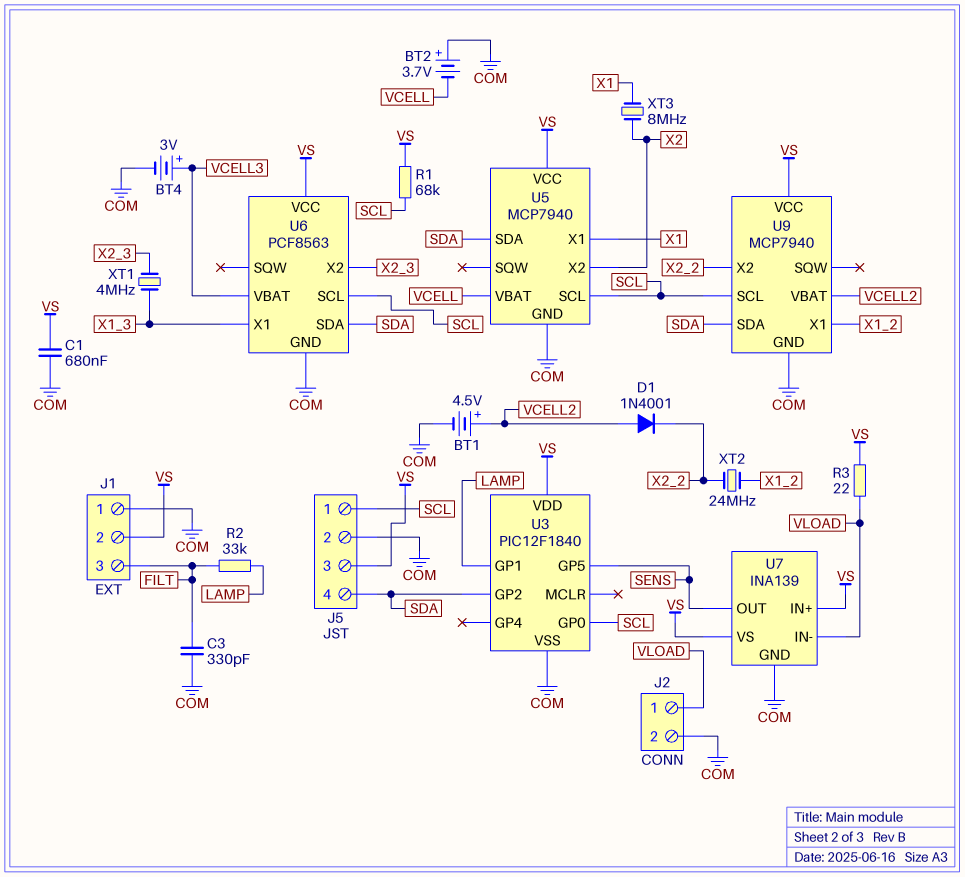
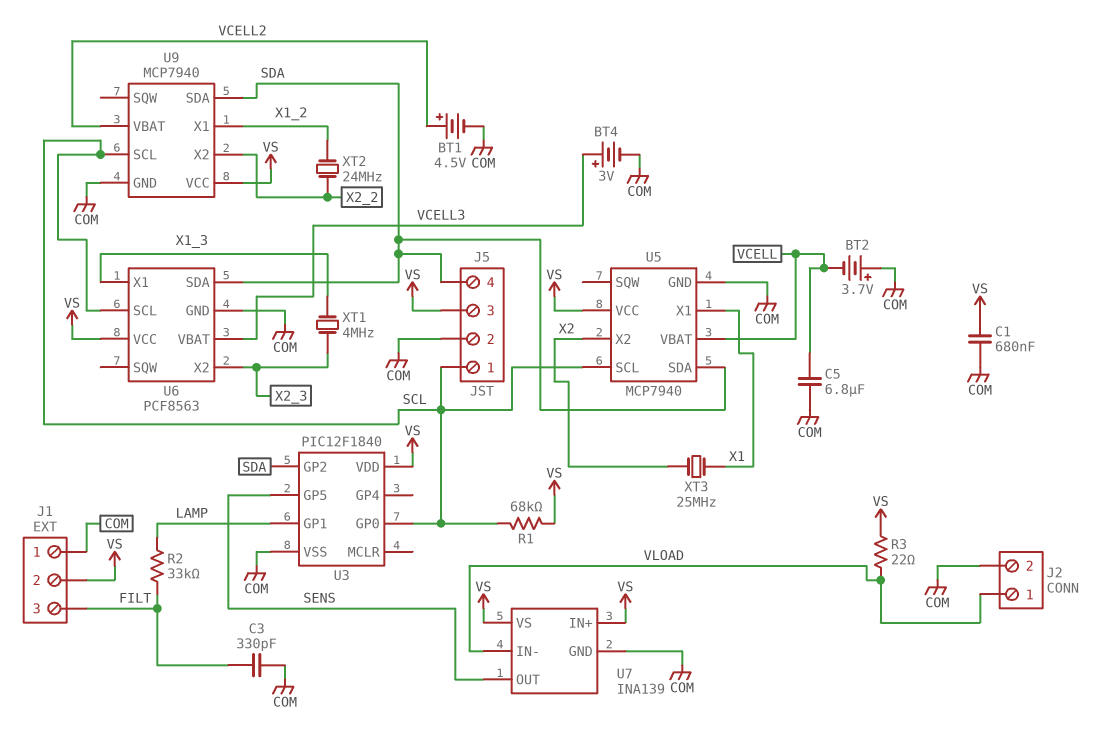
C5: none -> 6.8uF (COM, VCELL)
D1: diode 1N4001 (A VCELL2, K X2_2) -> none
XT3: 8MHz (X1, X2) -> 25MHz (X1, X2)

